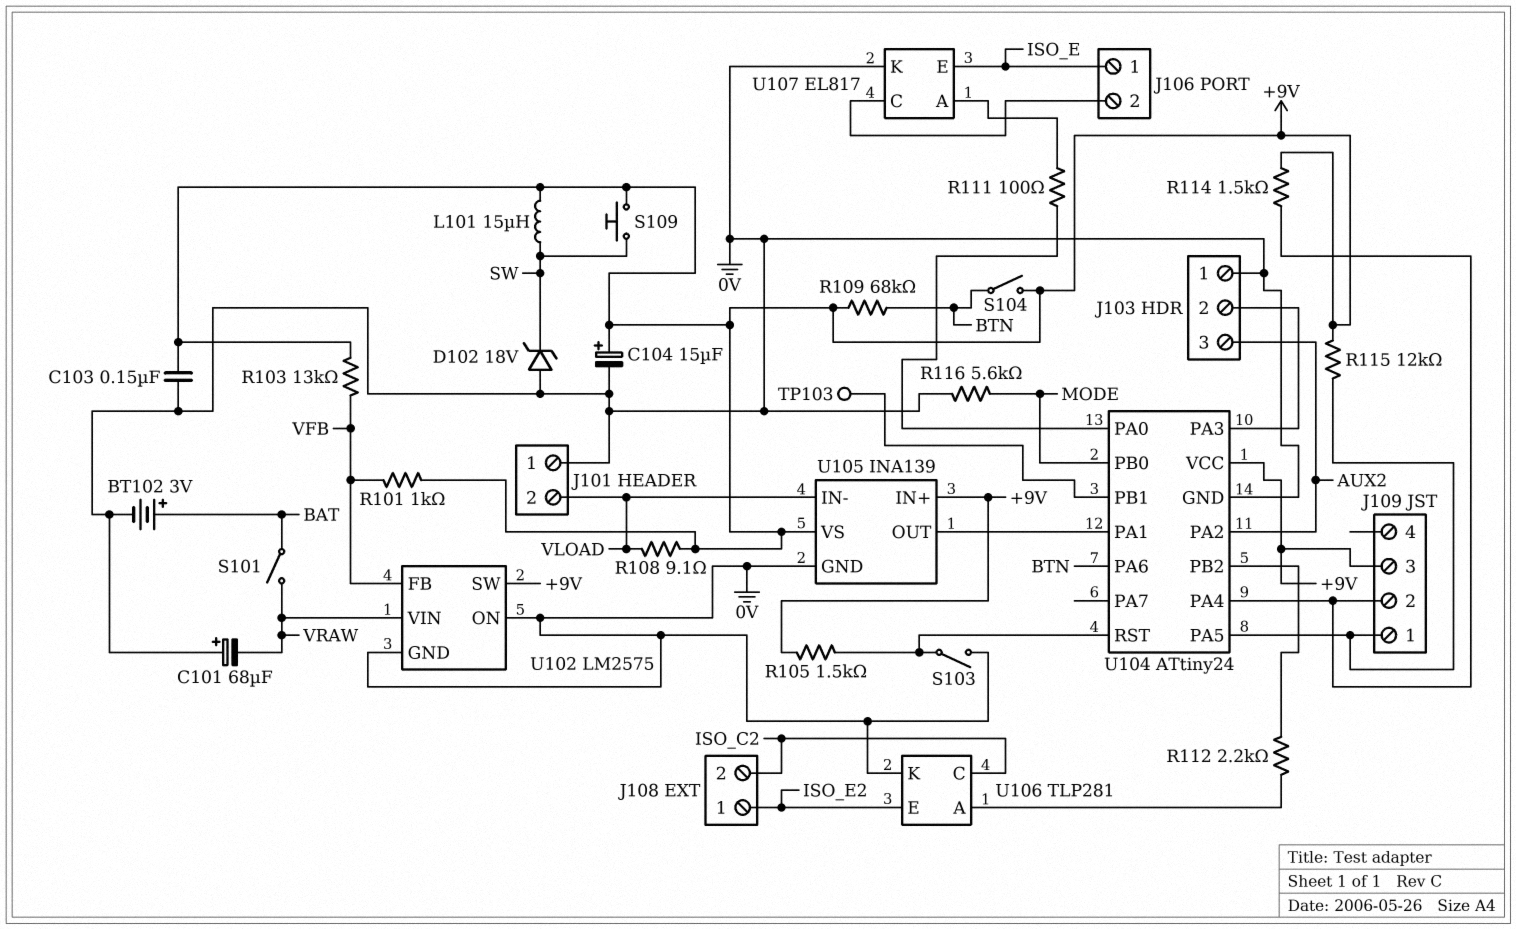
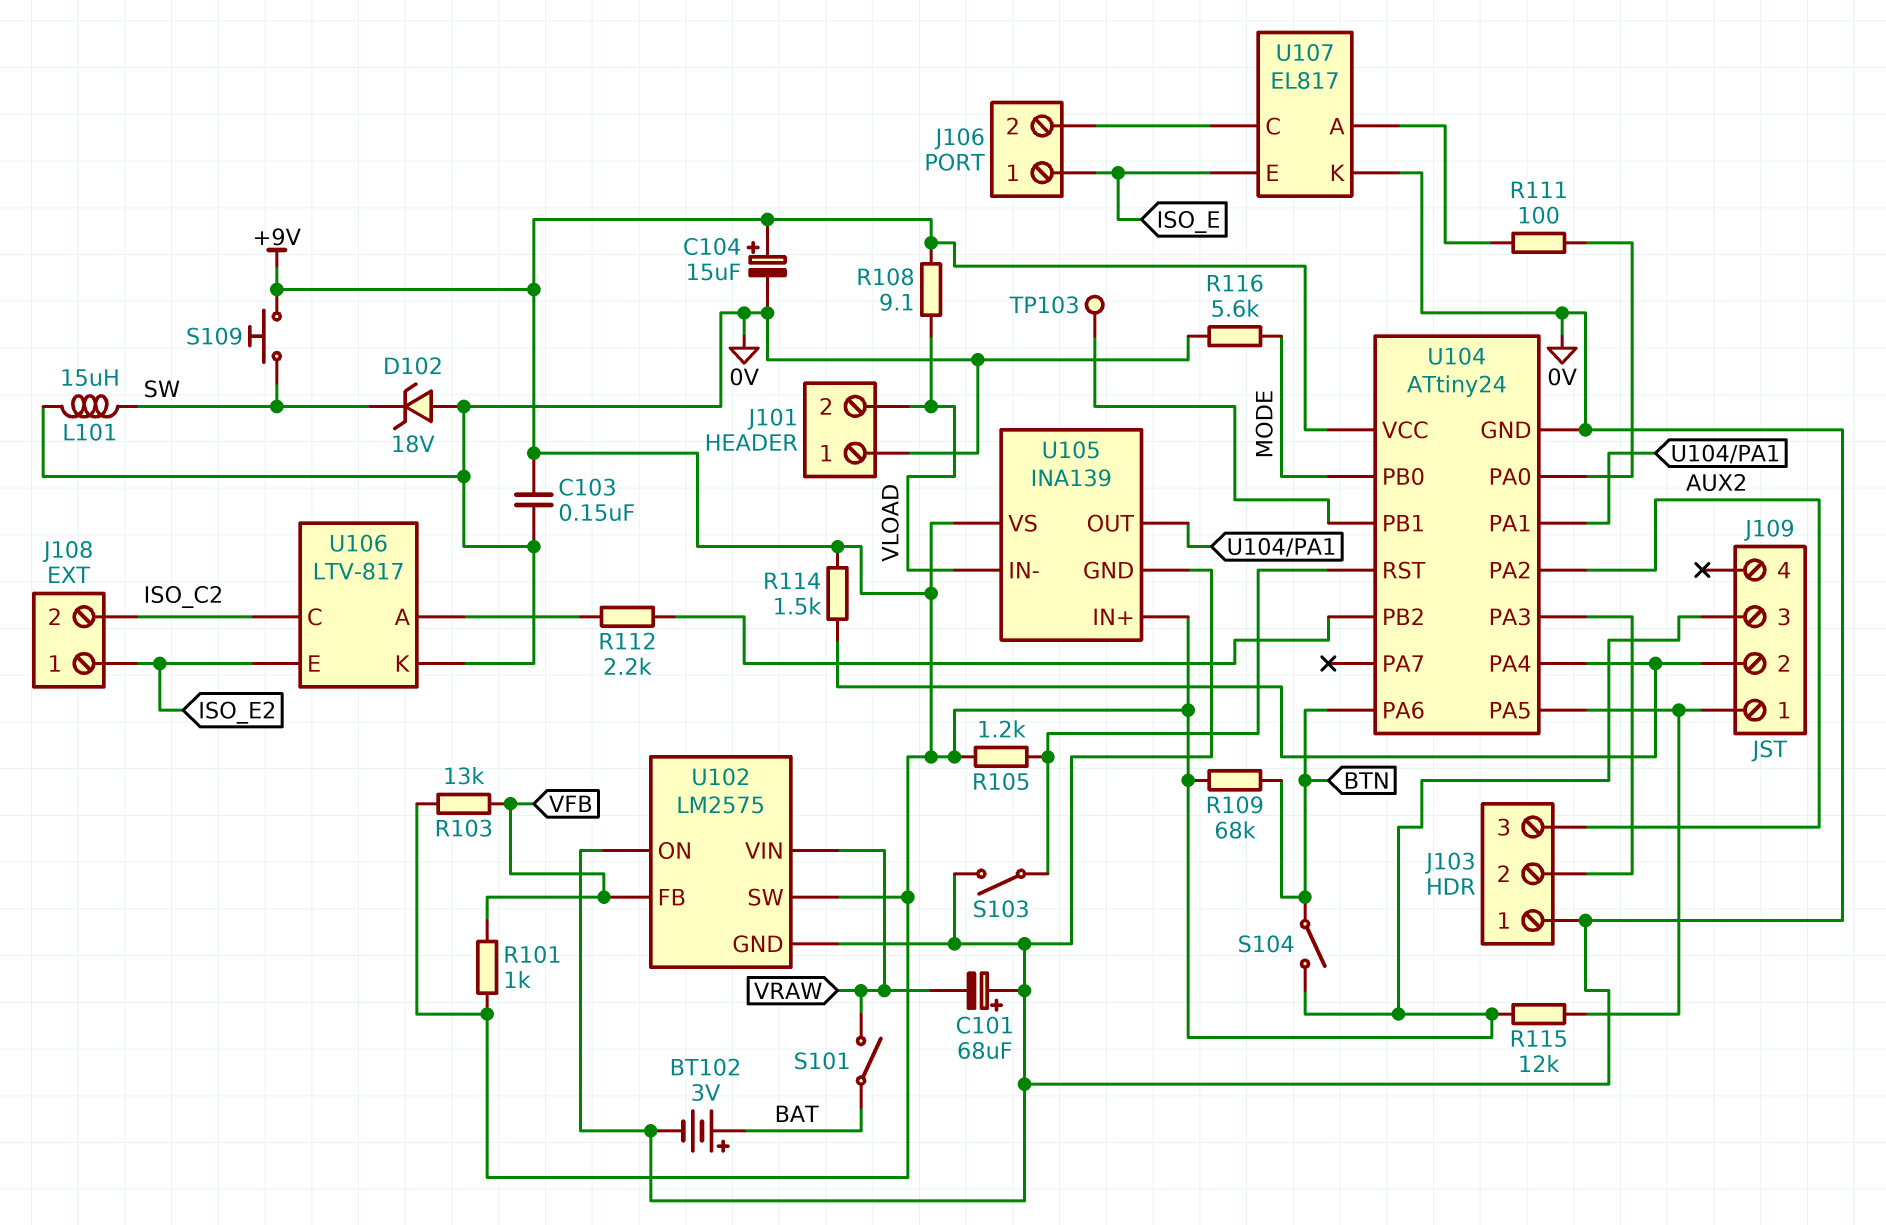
L101: 15uH (+9V, SW) -> 15uH (0V, SW)
R105: 1.5k (+9V, U104/RST) -> 1.2k (+9V, U104/RST)
U106: TLP281 -> LTV-817

